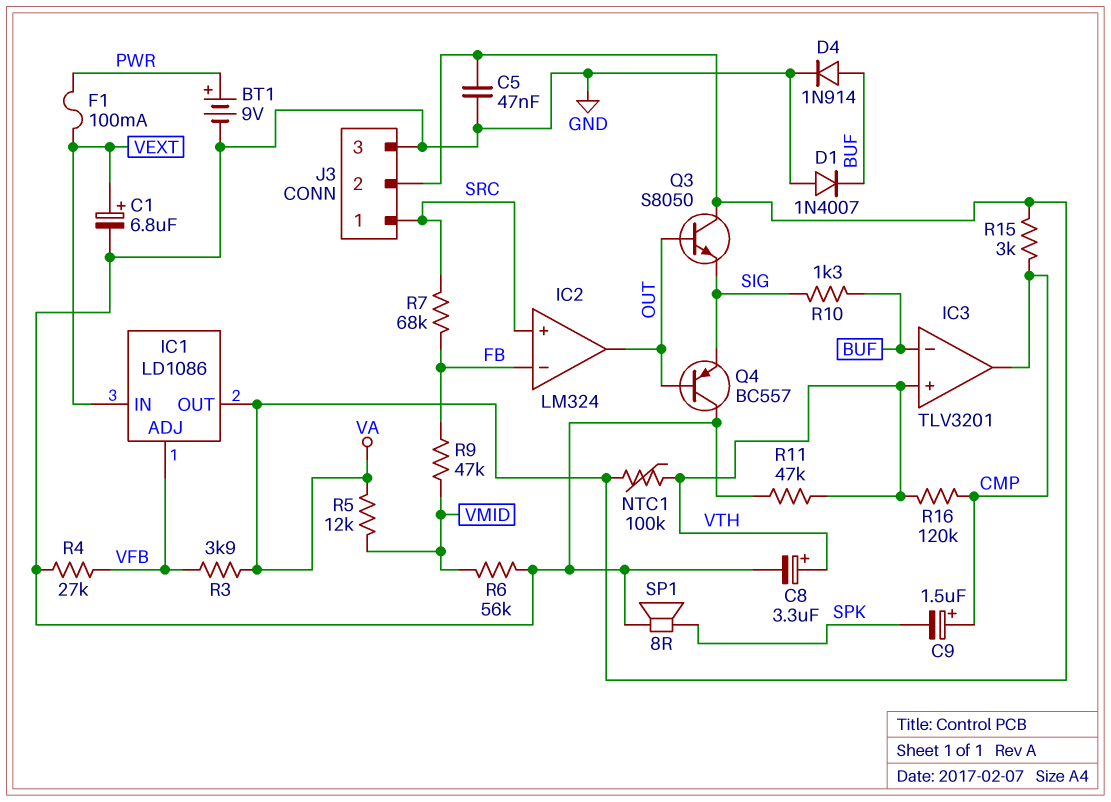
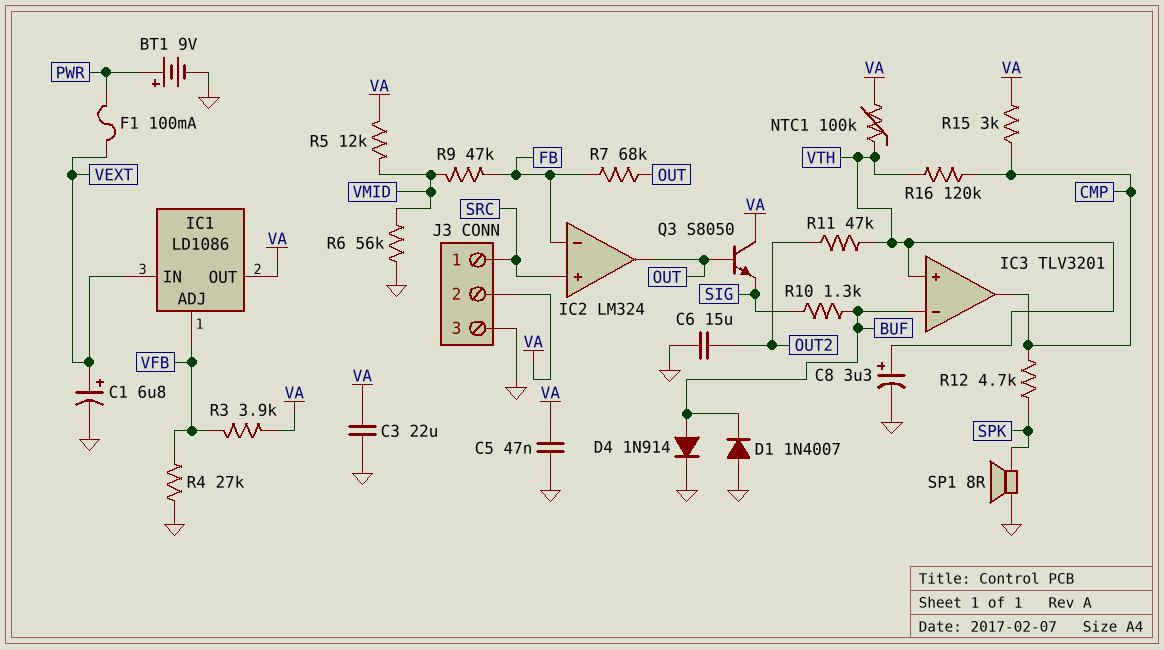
C3: none -> 22uF (GND, VA)
C6: none -> 15uF (GND, OUT2)
C9: 1.5uF (plus CMP, minus SPK) -> none
Q4: PNP BC557 (B OUT, C GND, E SIG) -> none
R7: 68k (FB, SRC) -> 68k (FB, OUT)
R11: 47k (GND, VTH) -> 47k (OUT2, VTH)
R12: none -> 4.7k (CMP, SPK)

